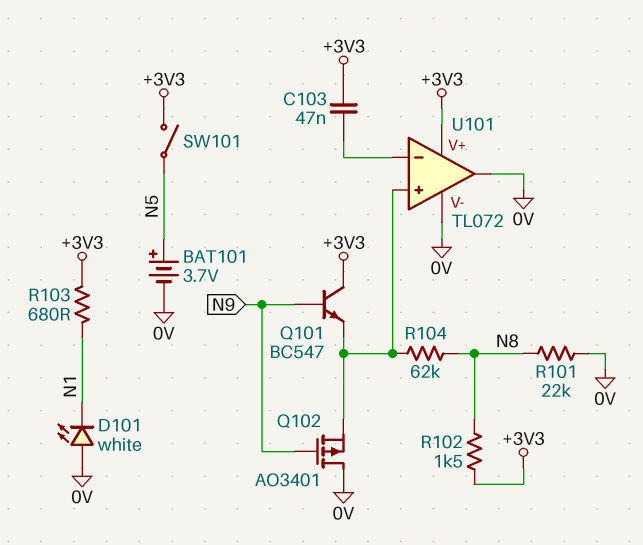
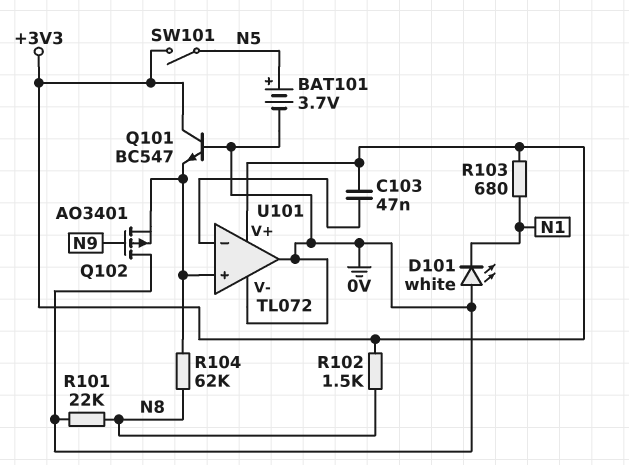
Q101: NPN BC547 (B N9, C +3V3, E U101/in+) -> NPN BC547 (B 0V, C +3V3, E U101/in+)

